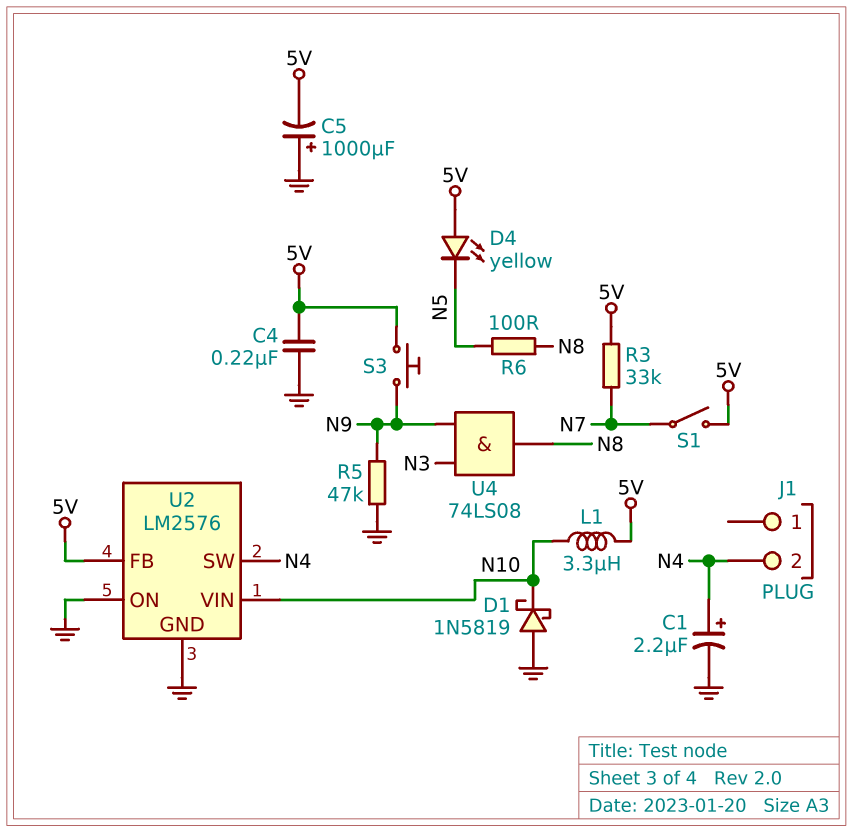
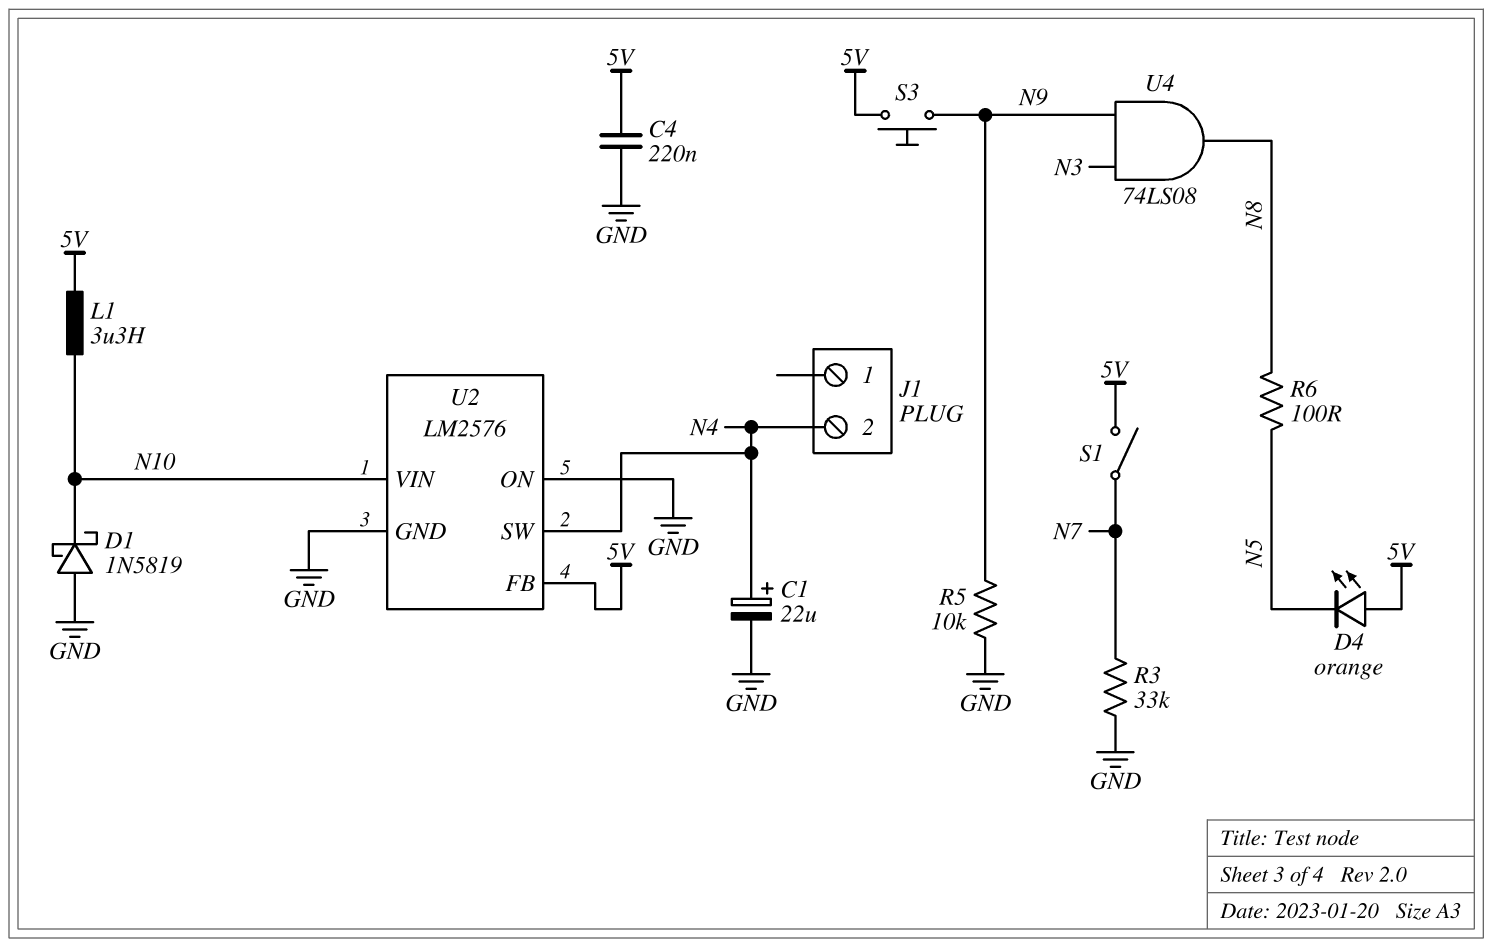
C1: 2.2uF (plus N4, minus GND) -> 22uF (plus N4, minus GND)
C5: 1000uF (plus GND, minus 5V) -> none
D4: LED yellow (A 5V, K N5) -> LED orange (A 5V, K N5)
R3: 33k (5V, N7) -> 33k (GND, N7)
R5: 47k (GND, N9) -> 10k (GND, N9)

